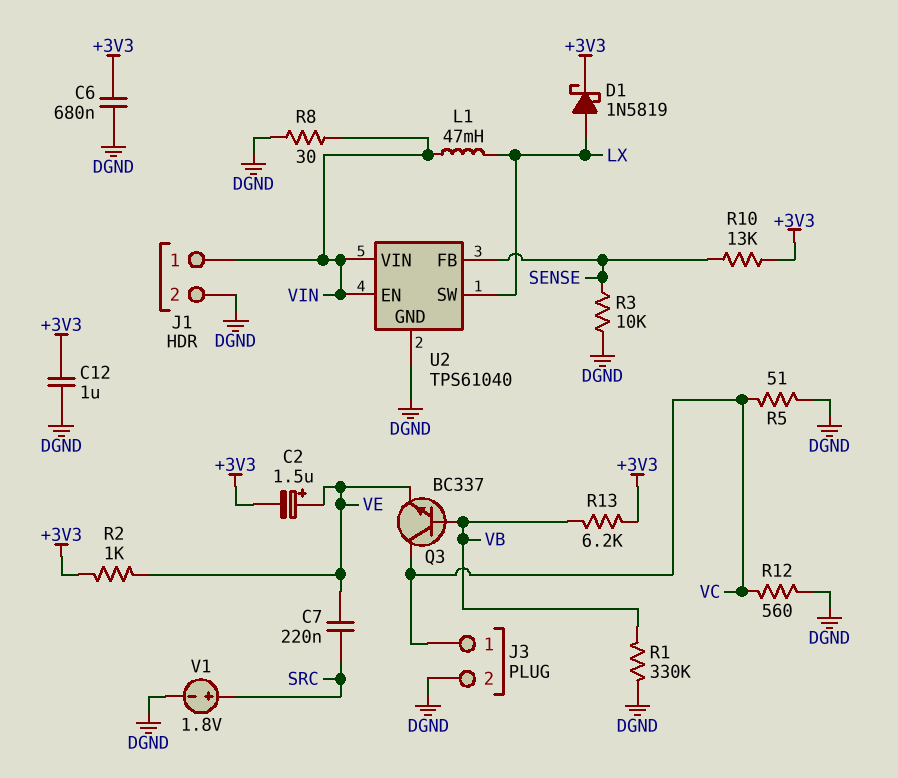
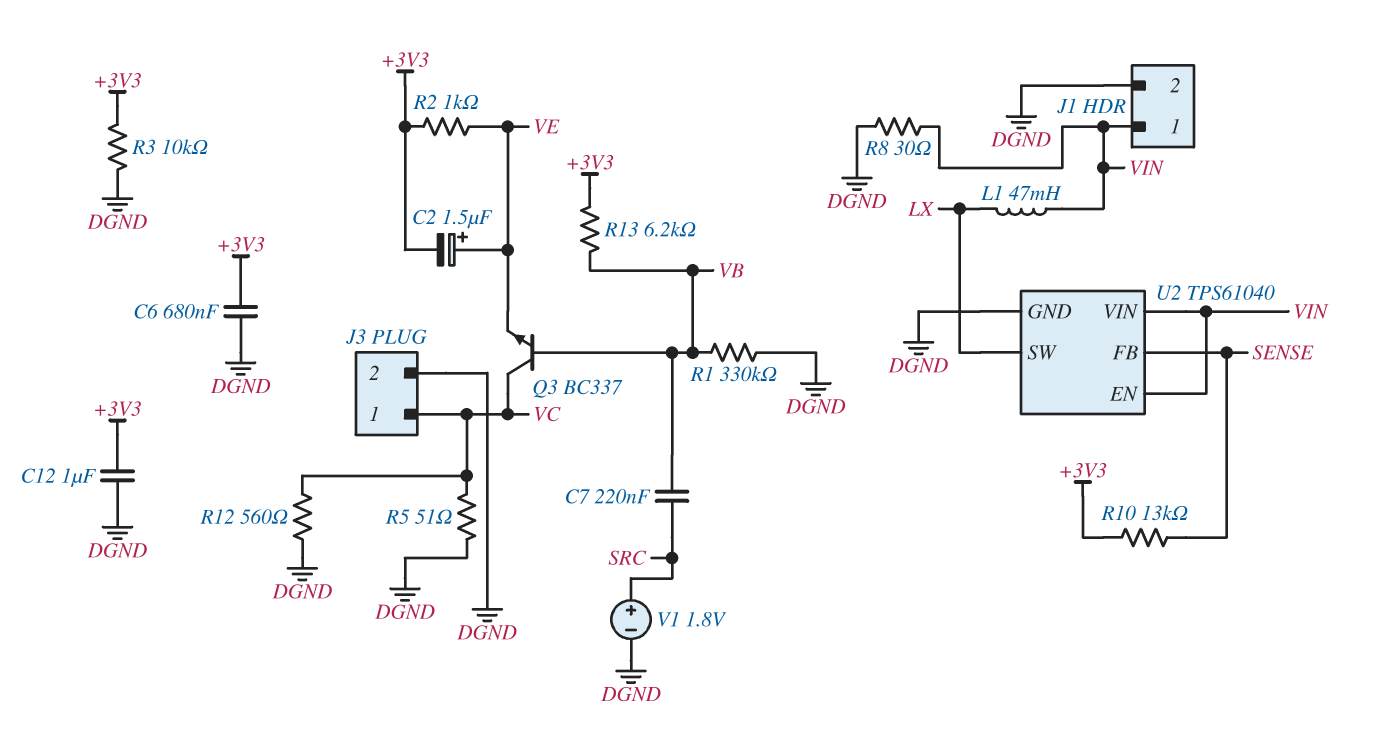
C7: 220nF (SRC, VE) -> 220nF (SRC, VB)
D1: schottky 1N5819 (A LX, K +3V3) -> none
R3: 10k (DGND, SENSE) -> 10k (+3V3, DGND)

